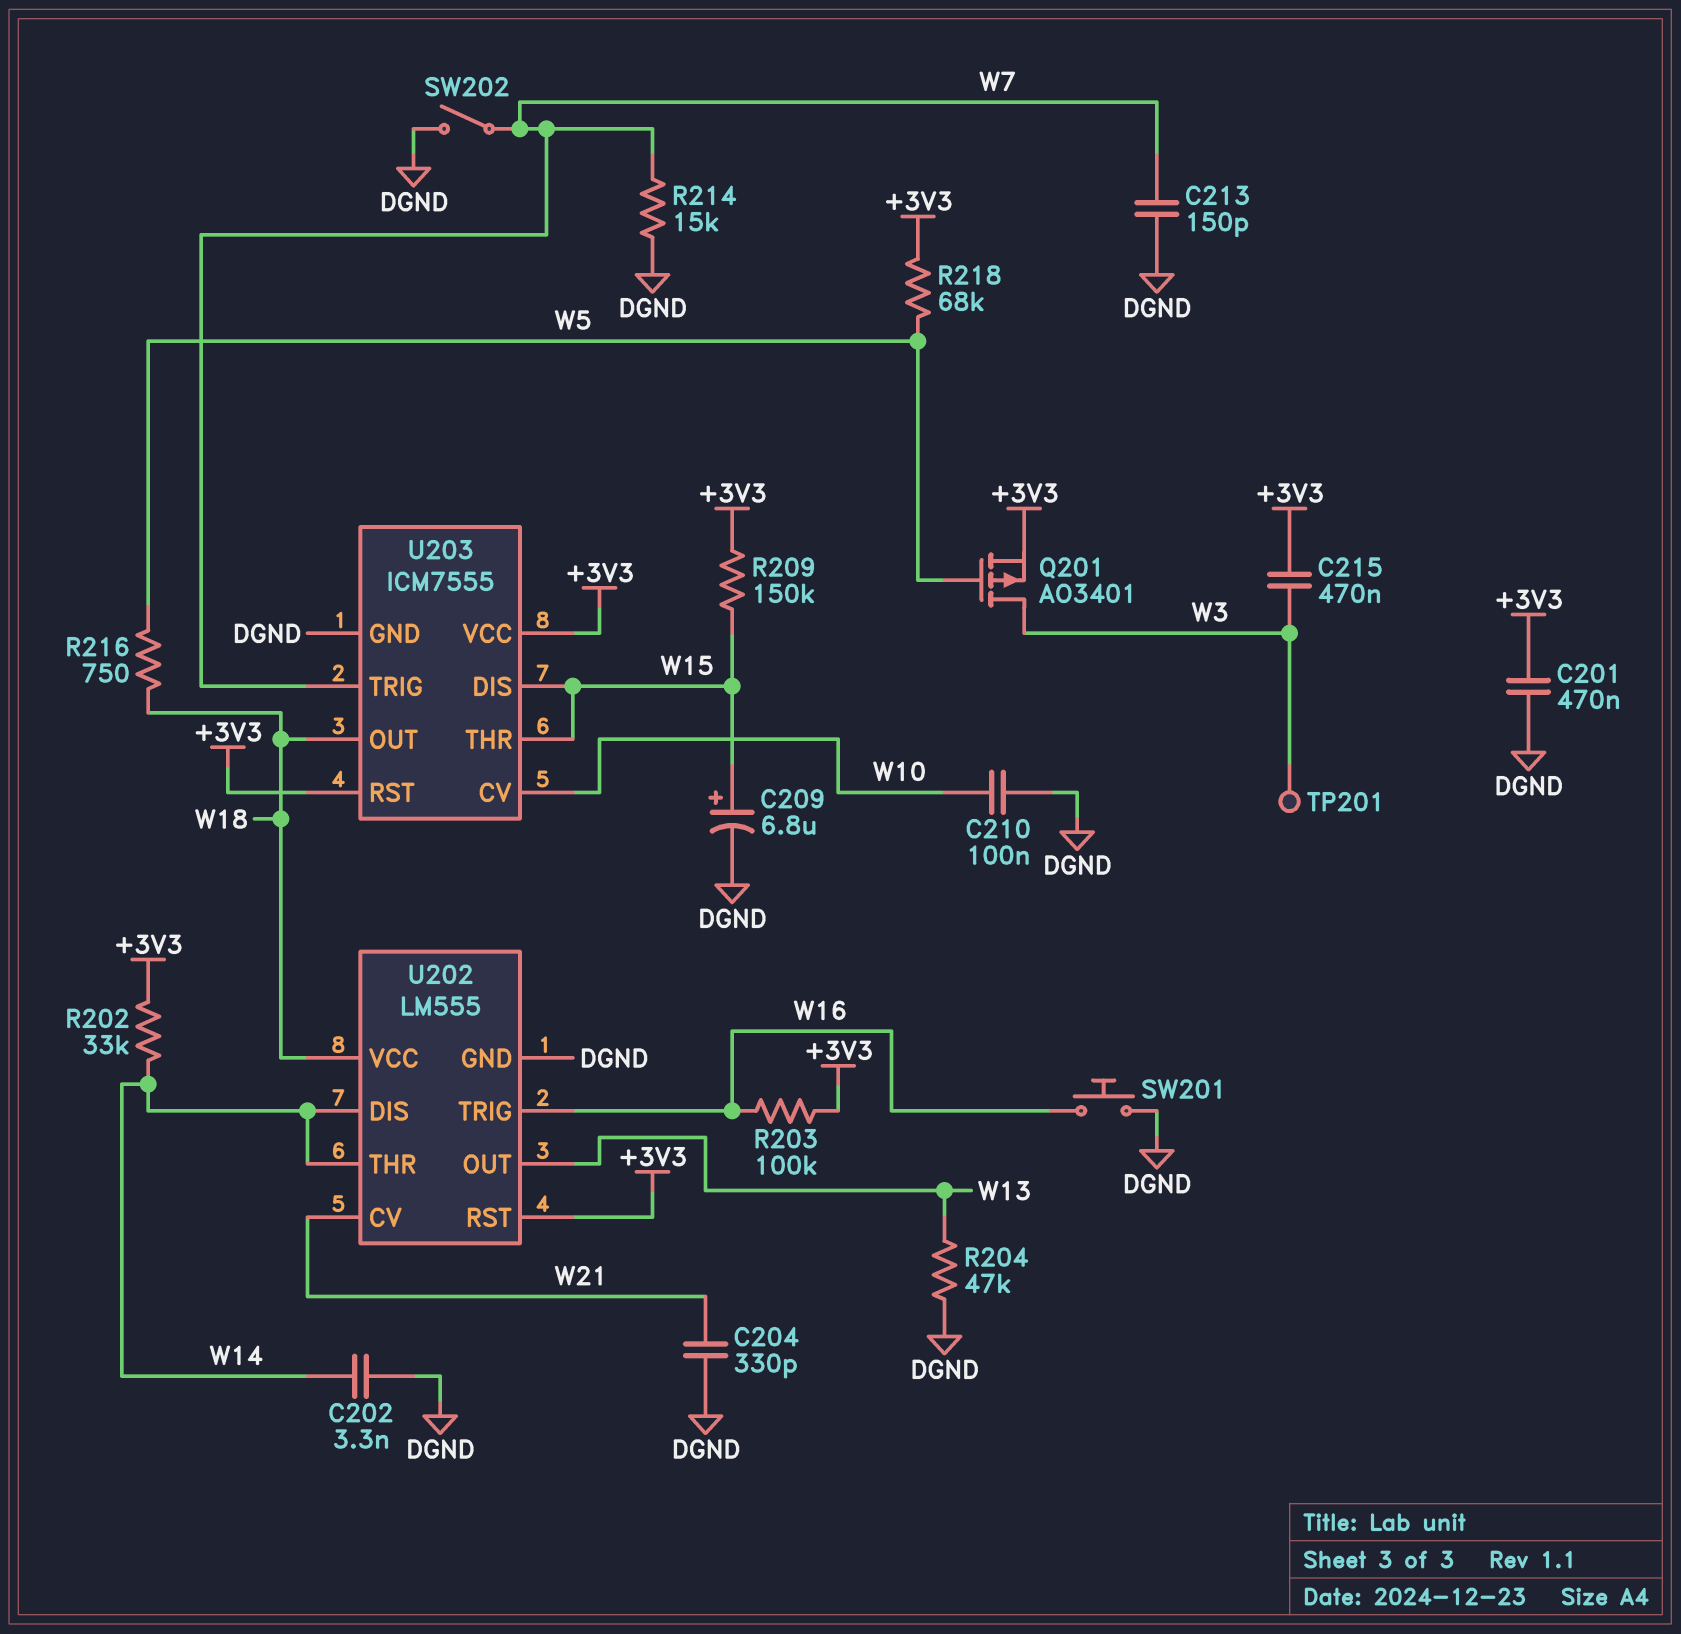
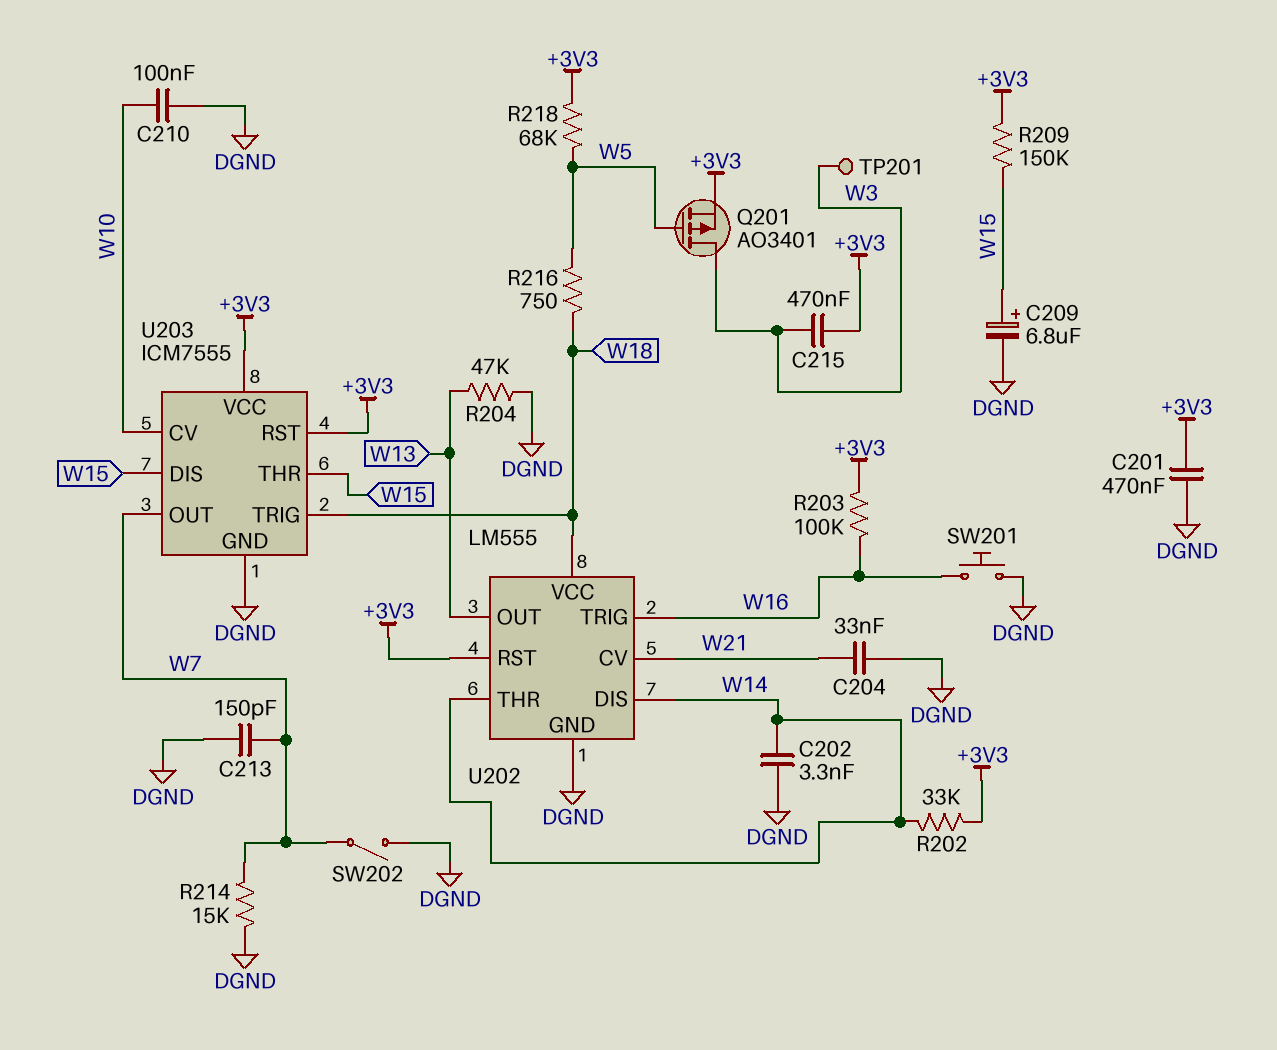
C204: 330pF (DGND, W21) -> 33nF (DGND, W21)
U203 pin OUT: W18 -> W7
U203 pin TRIG: W7 -> W18

